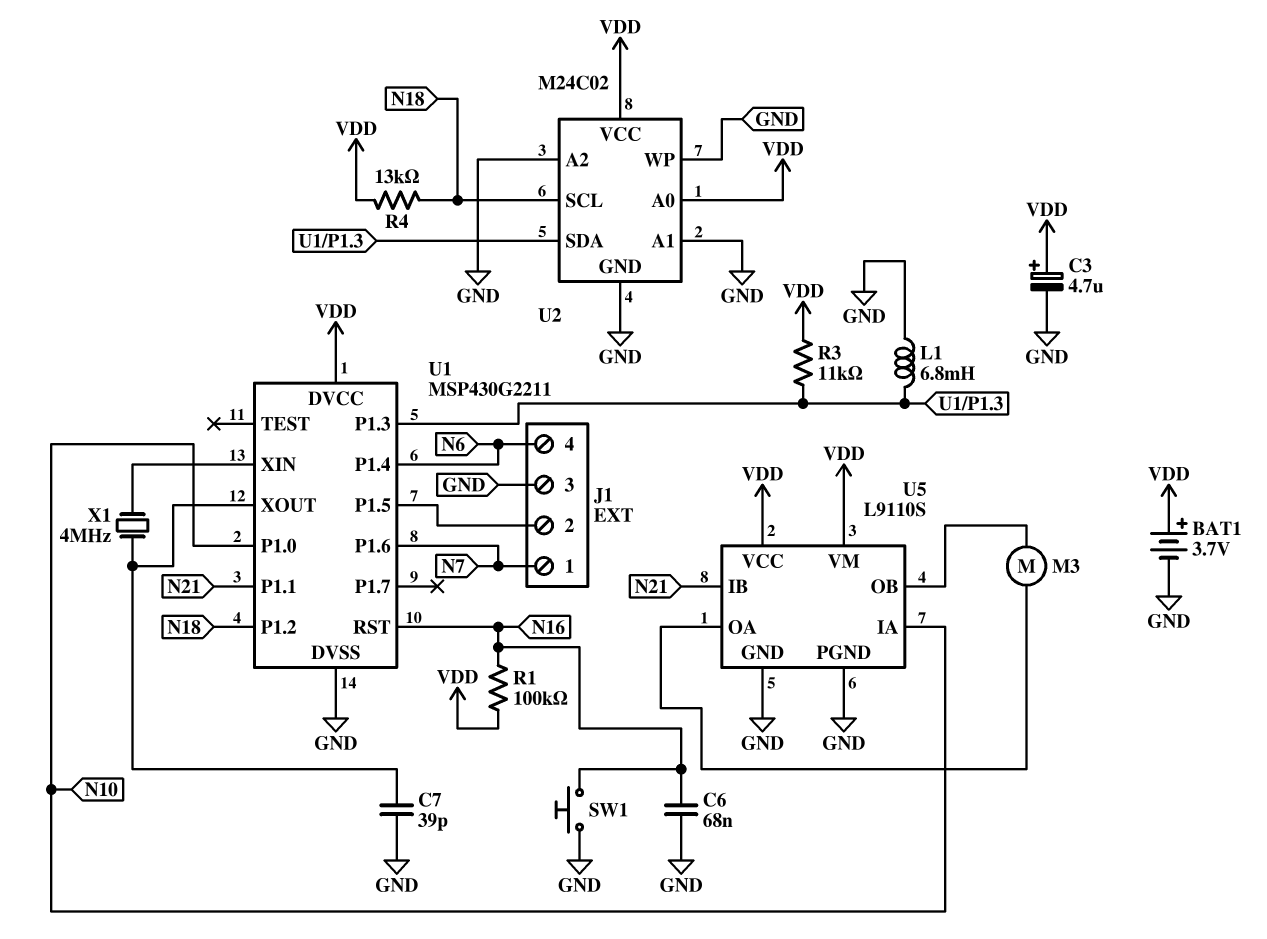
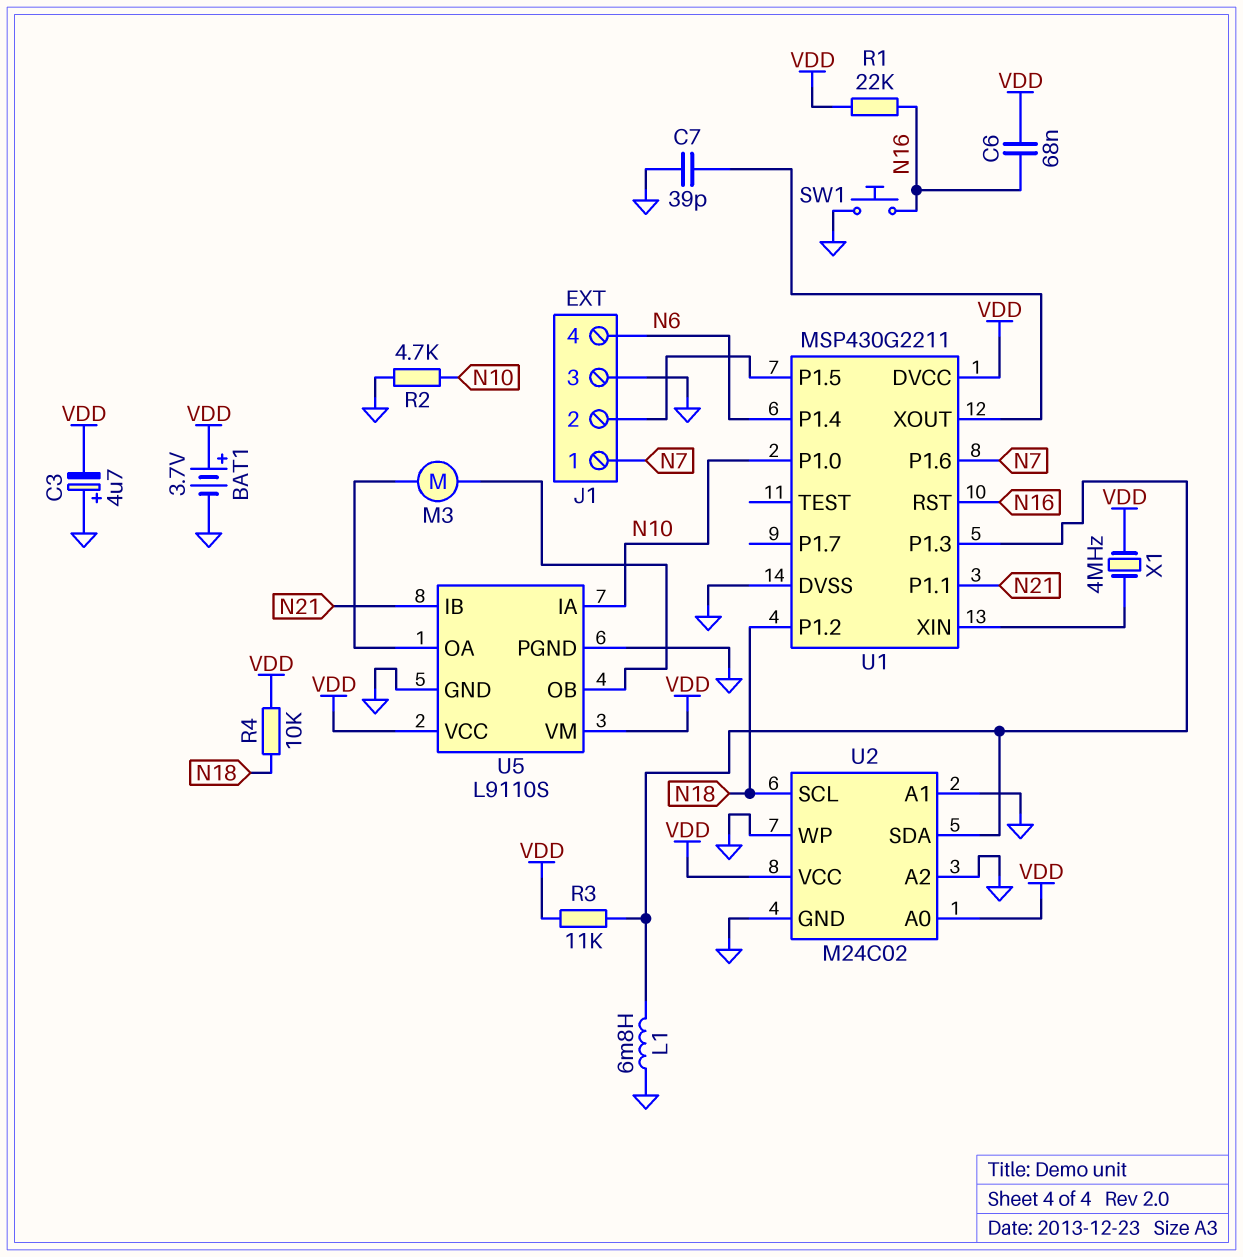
C3: 4.7uF (plus VDD, minus GND) -> 4.7uF (plus GND, minus VDD)
C6: 68nF (GND, N16) -> 68nF (N16, VDD)
R1: 100k (N16, VDD) -> 22k (N16, VDD)
R2: none -> 4.7k (GND, N10)
R4: 13k (N18, VDD) -> 10k (N18, VDD)
X1: 4MHz (U1/XIN, U1/XOUT) -> 4MHz (U1/XIN, VDD)

